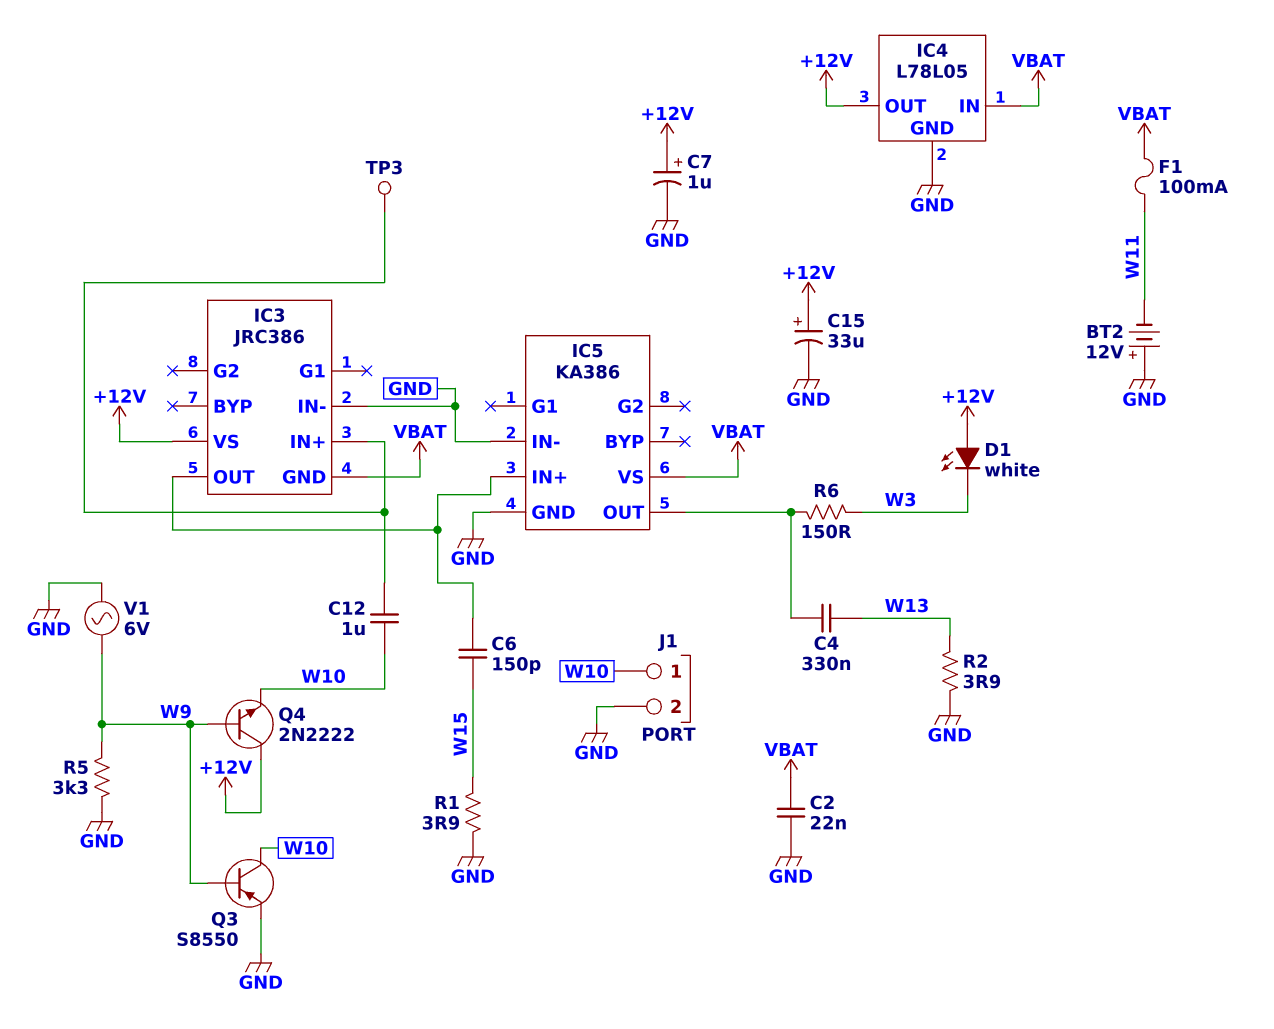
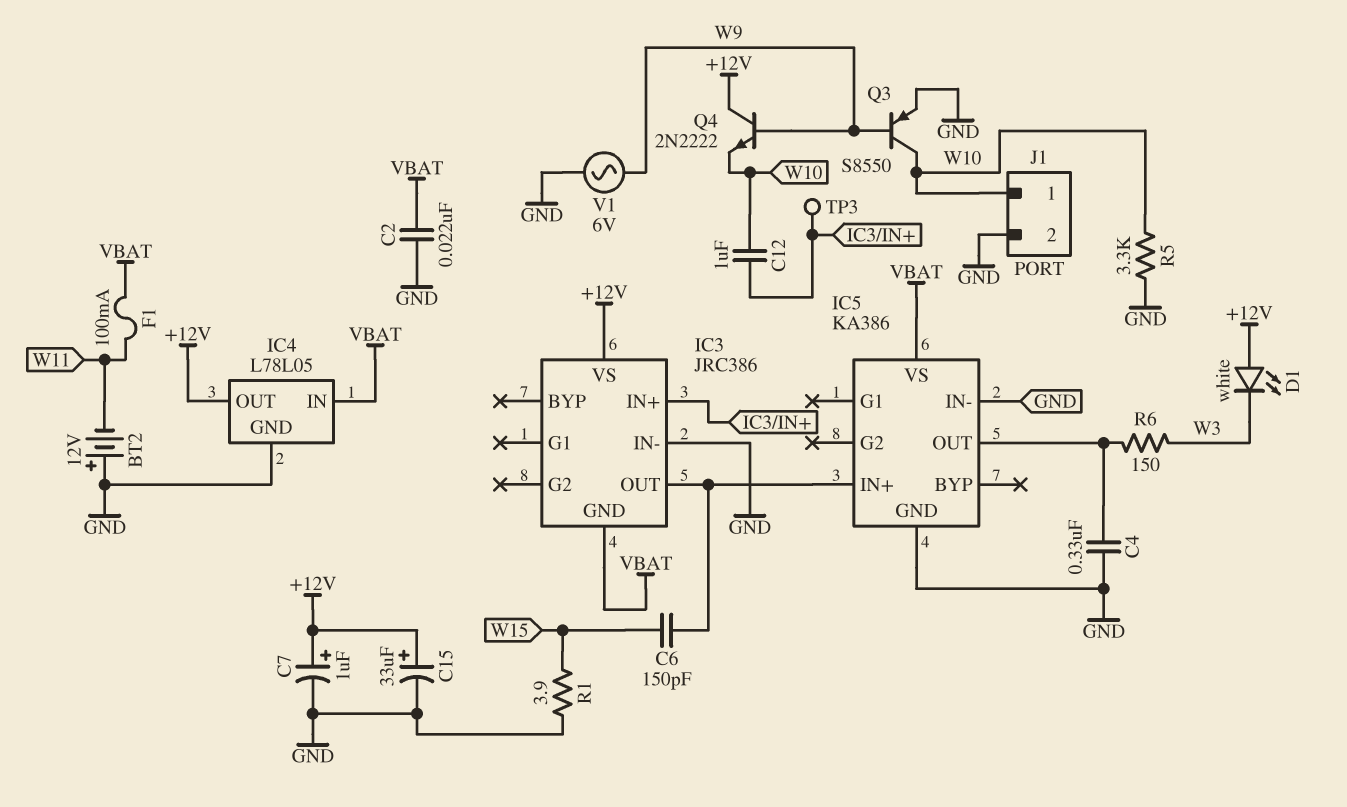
C4: 330nF (IC5/OUT, W13) -> 330nF (GND, IC5/OUT)
R2: 3.9 (GND, W13) -> none
R5: 3.3k (GND, W9) -> 3.3k (GND, W10)

